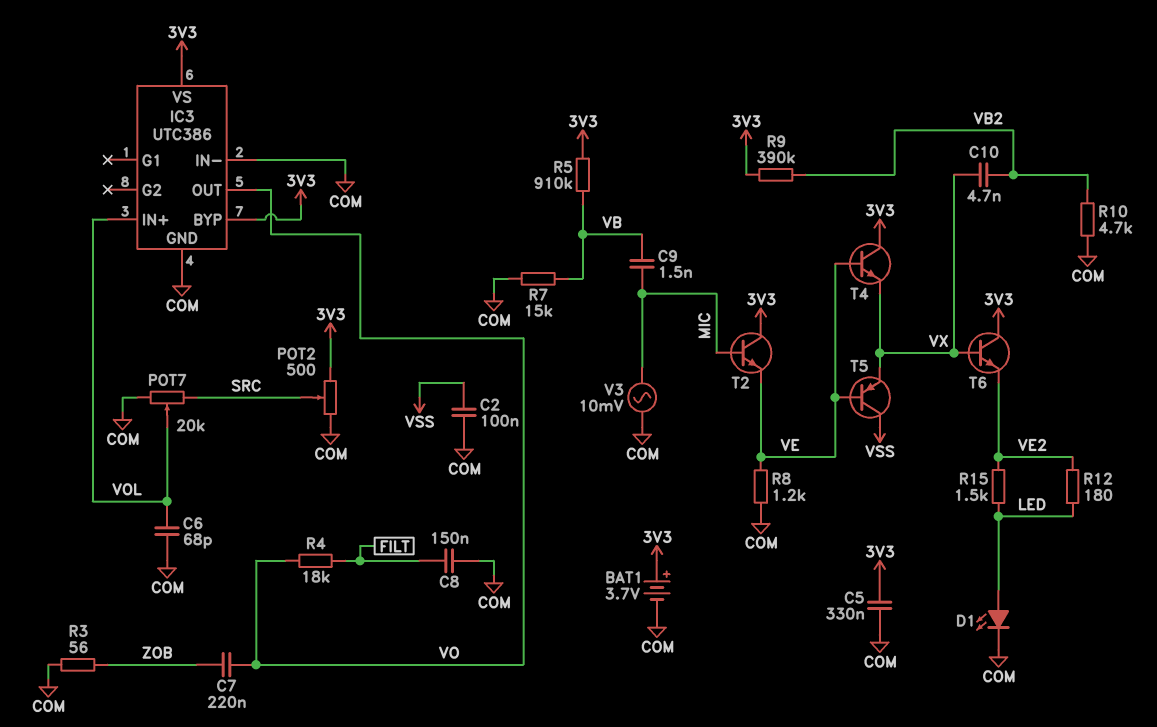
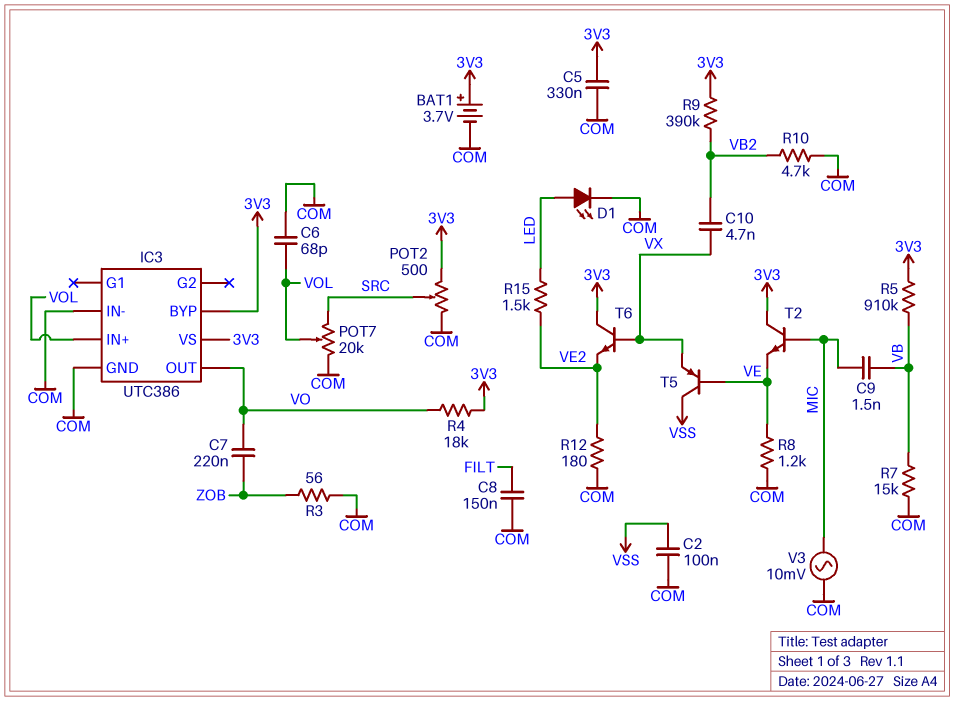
R4: 18k (FILT, VO) -> 18k (3V3, VO)
R12: 180 (LED, VE2) -> 180 (COM, VE2)
T4: NPN (B VE, C 3V3, E VX) -> none

